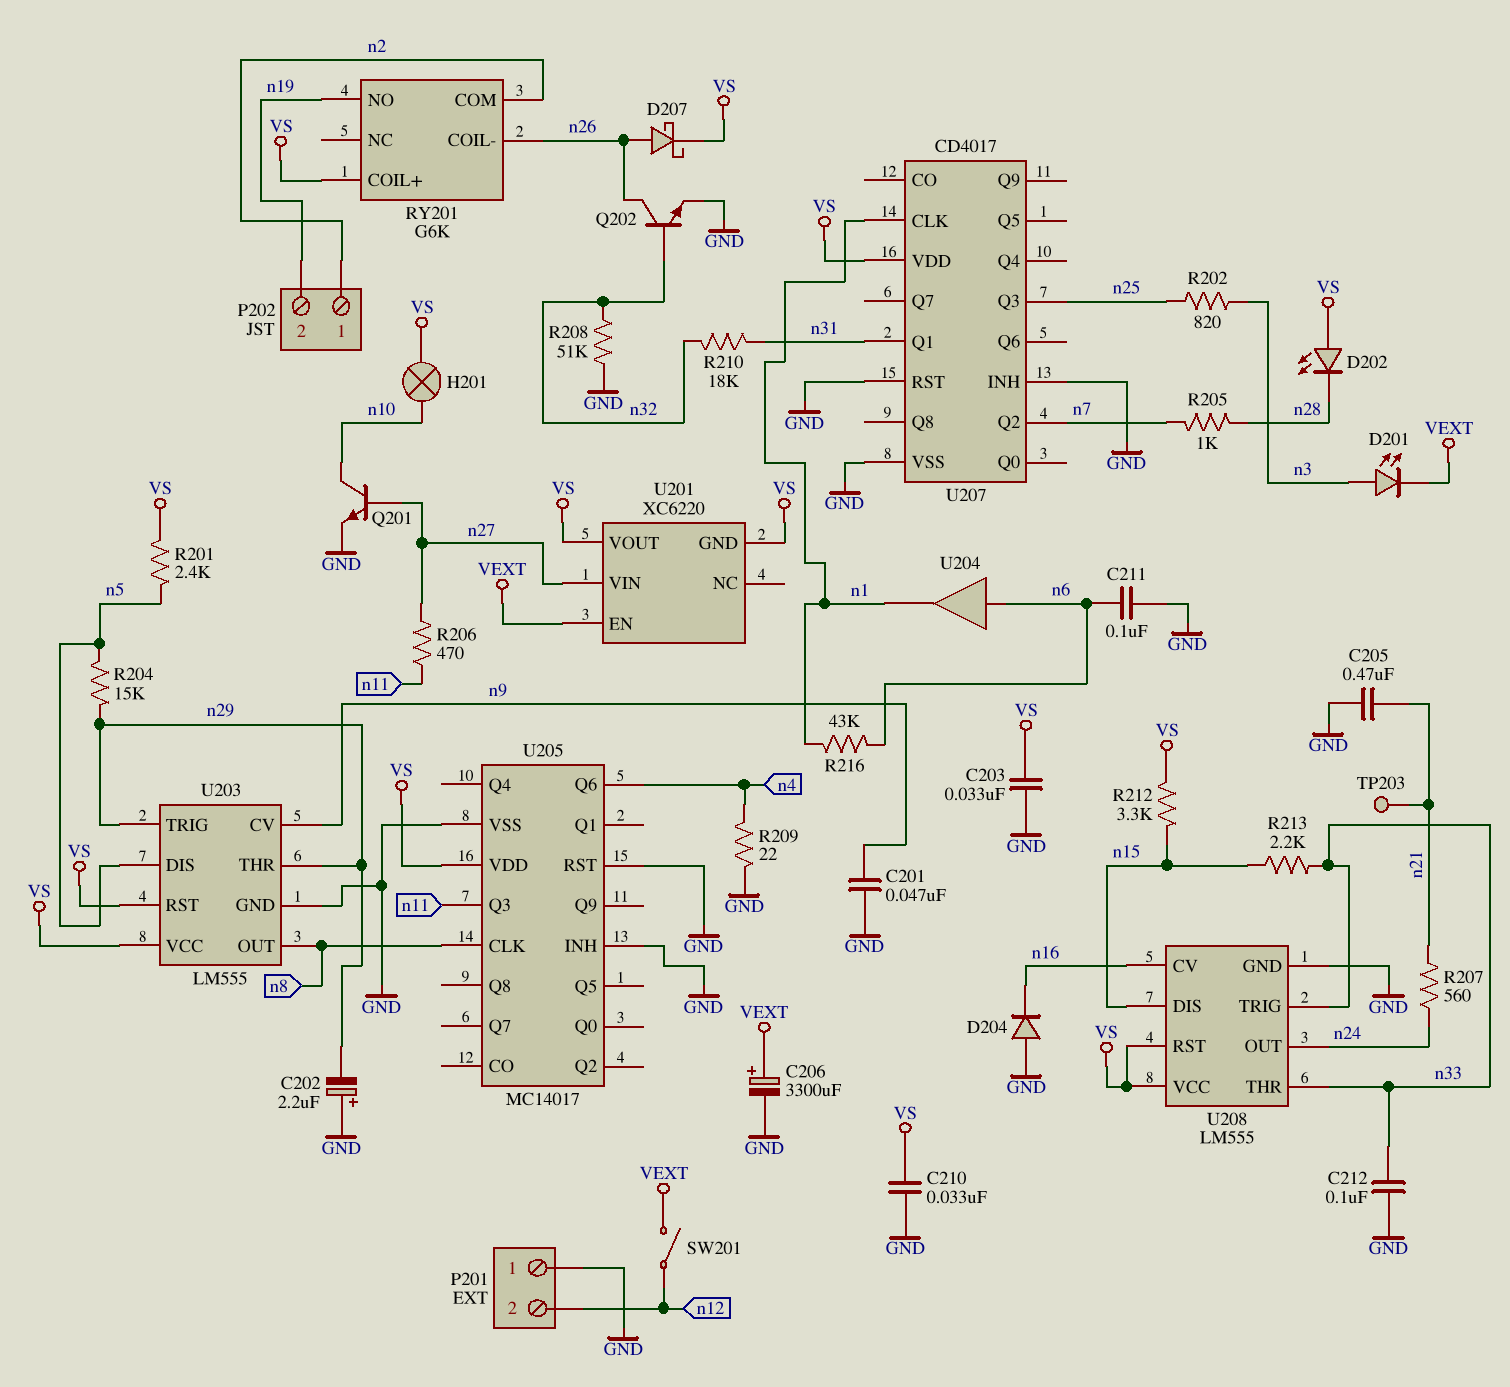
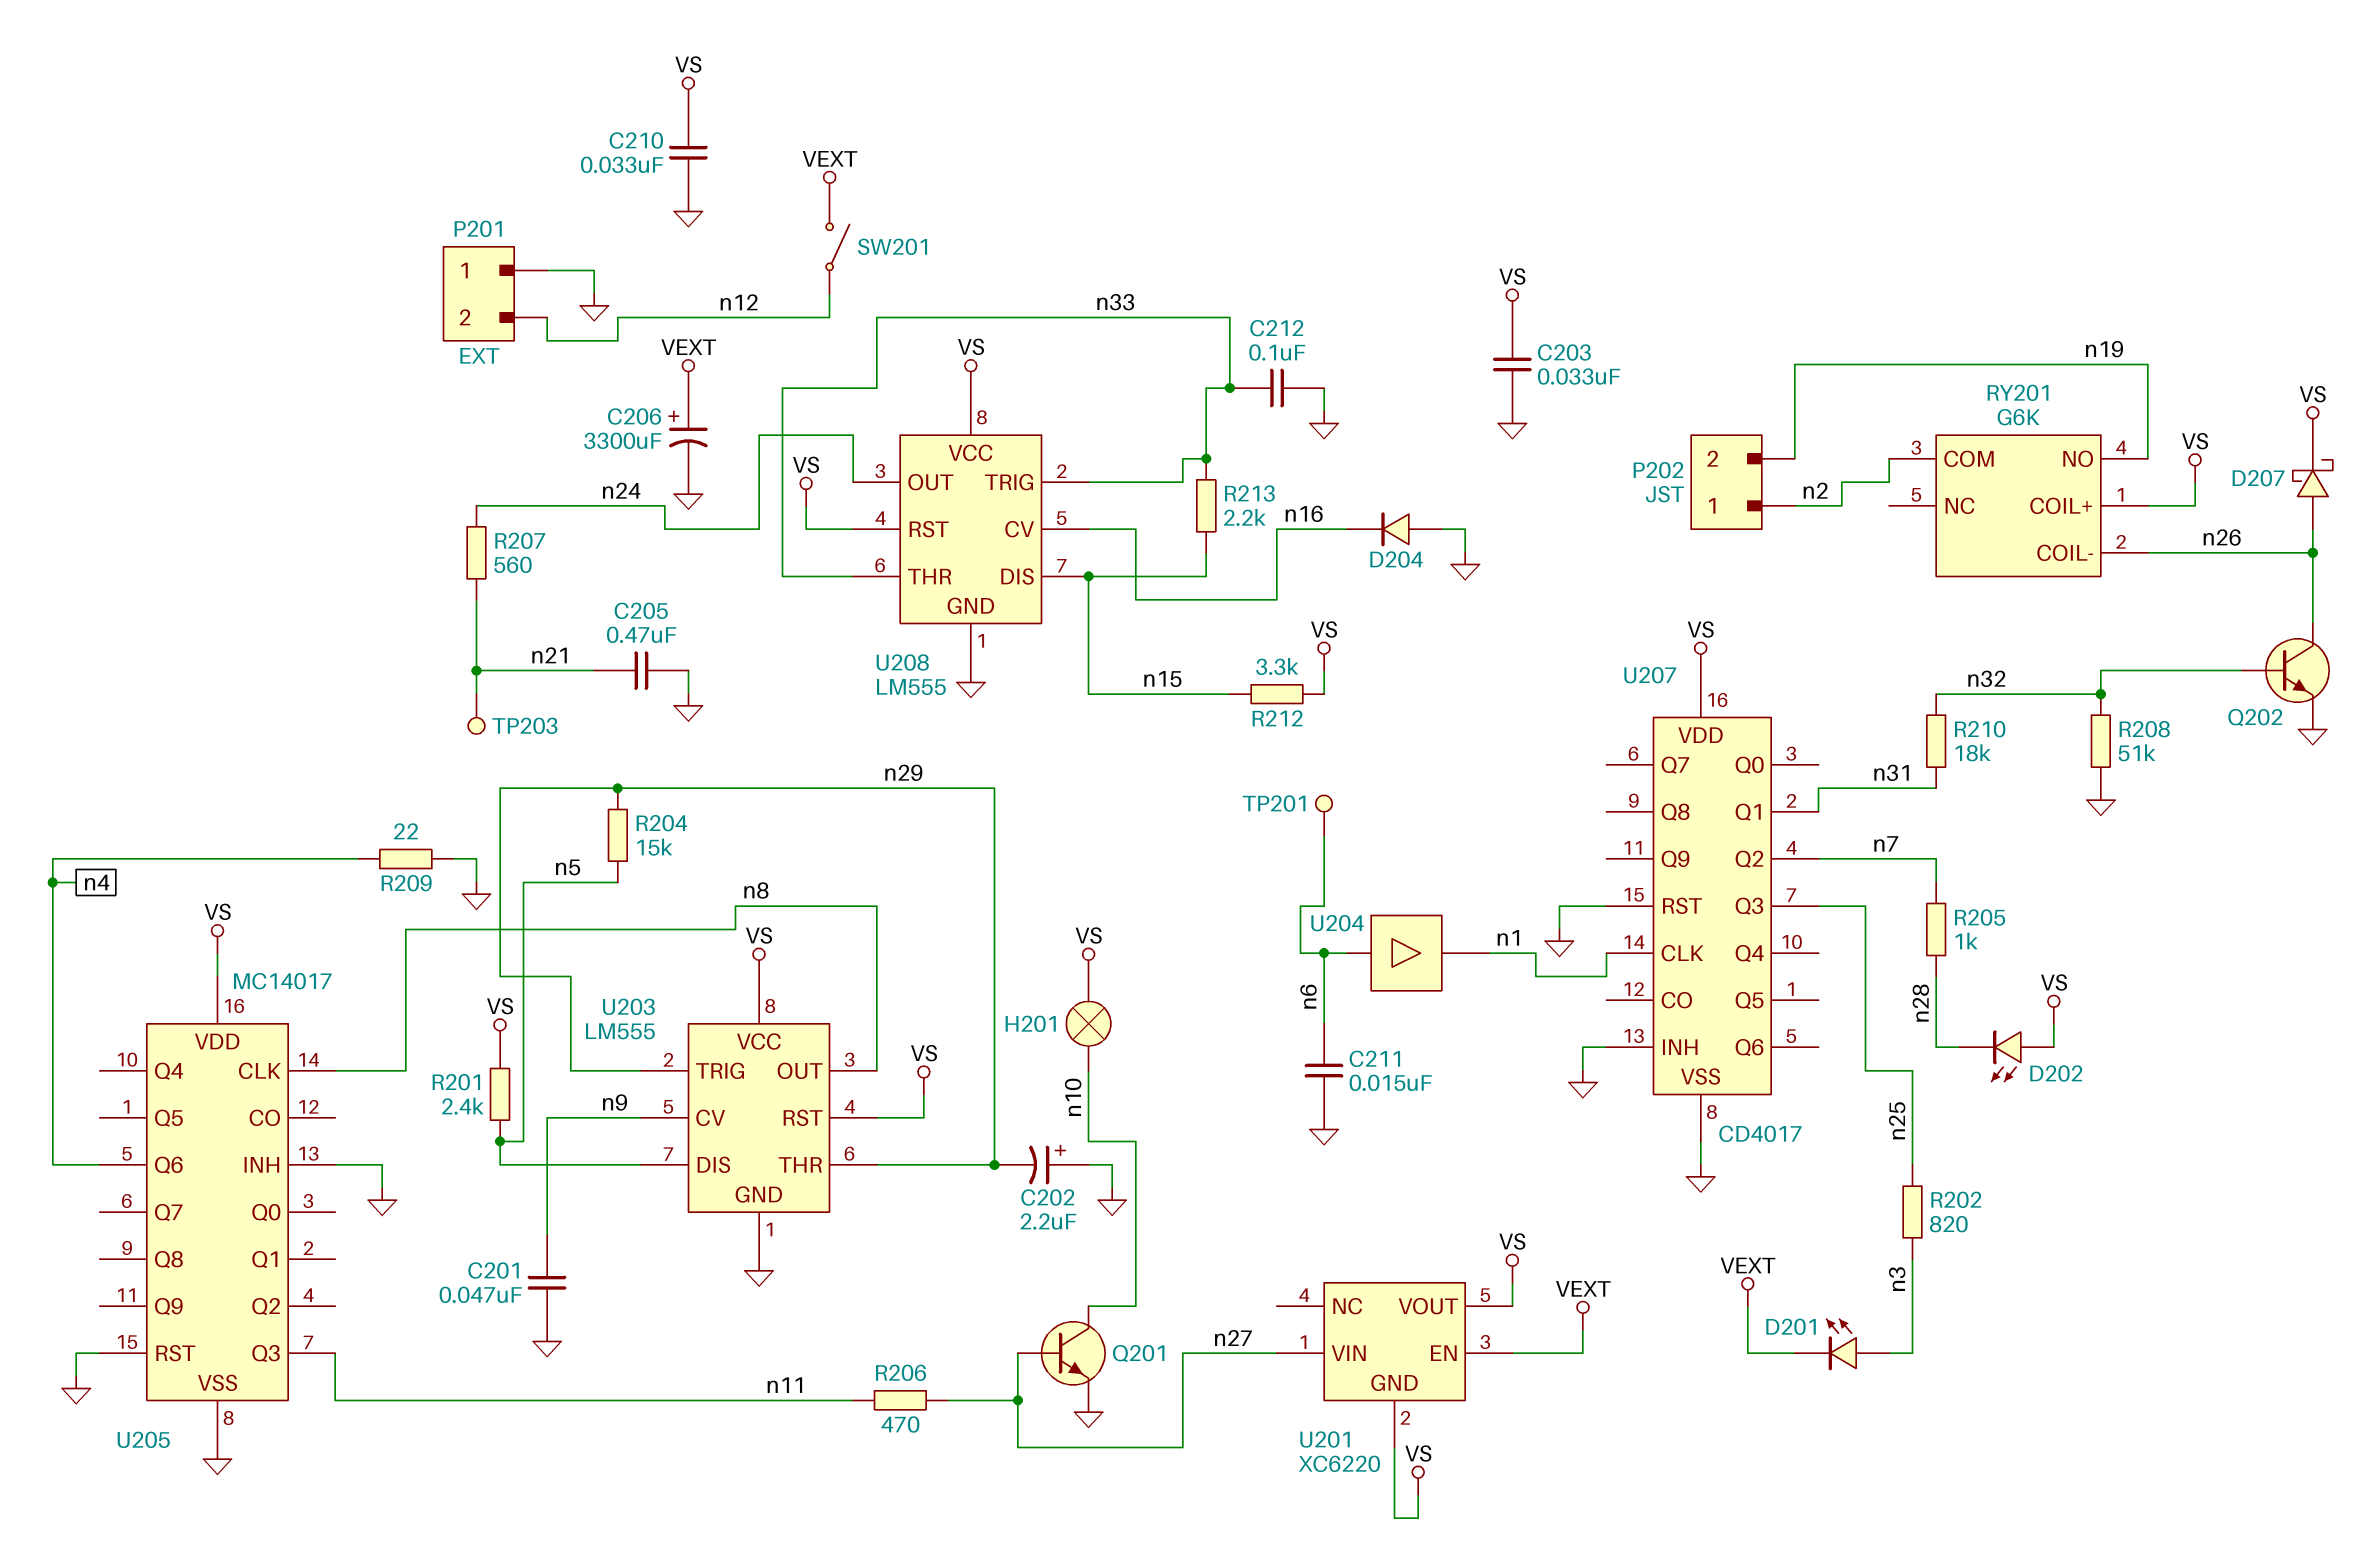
C211: 100nF (GND, n6) -> 15nF (GND, n6)
R216: 43k (n1, n6) -> none
TP201: none -> test point (n6)

